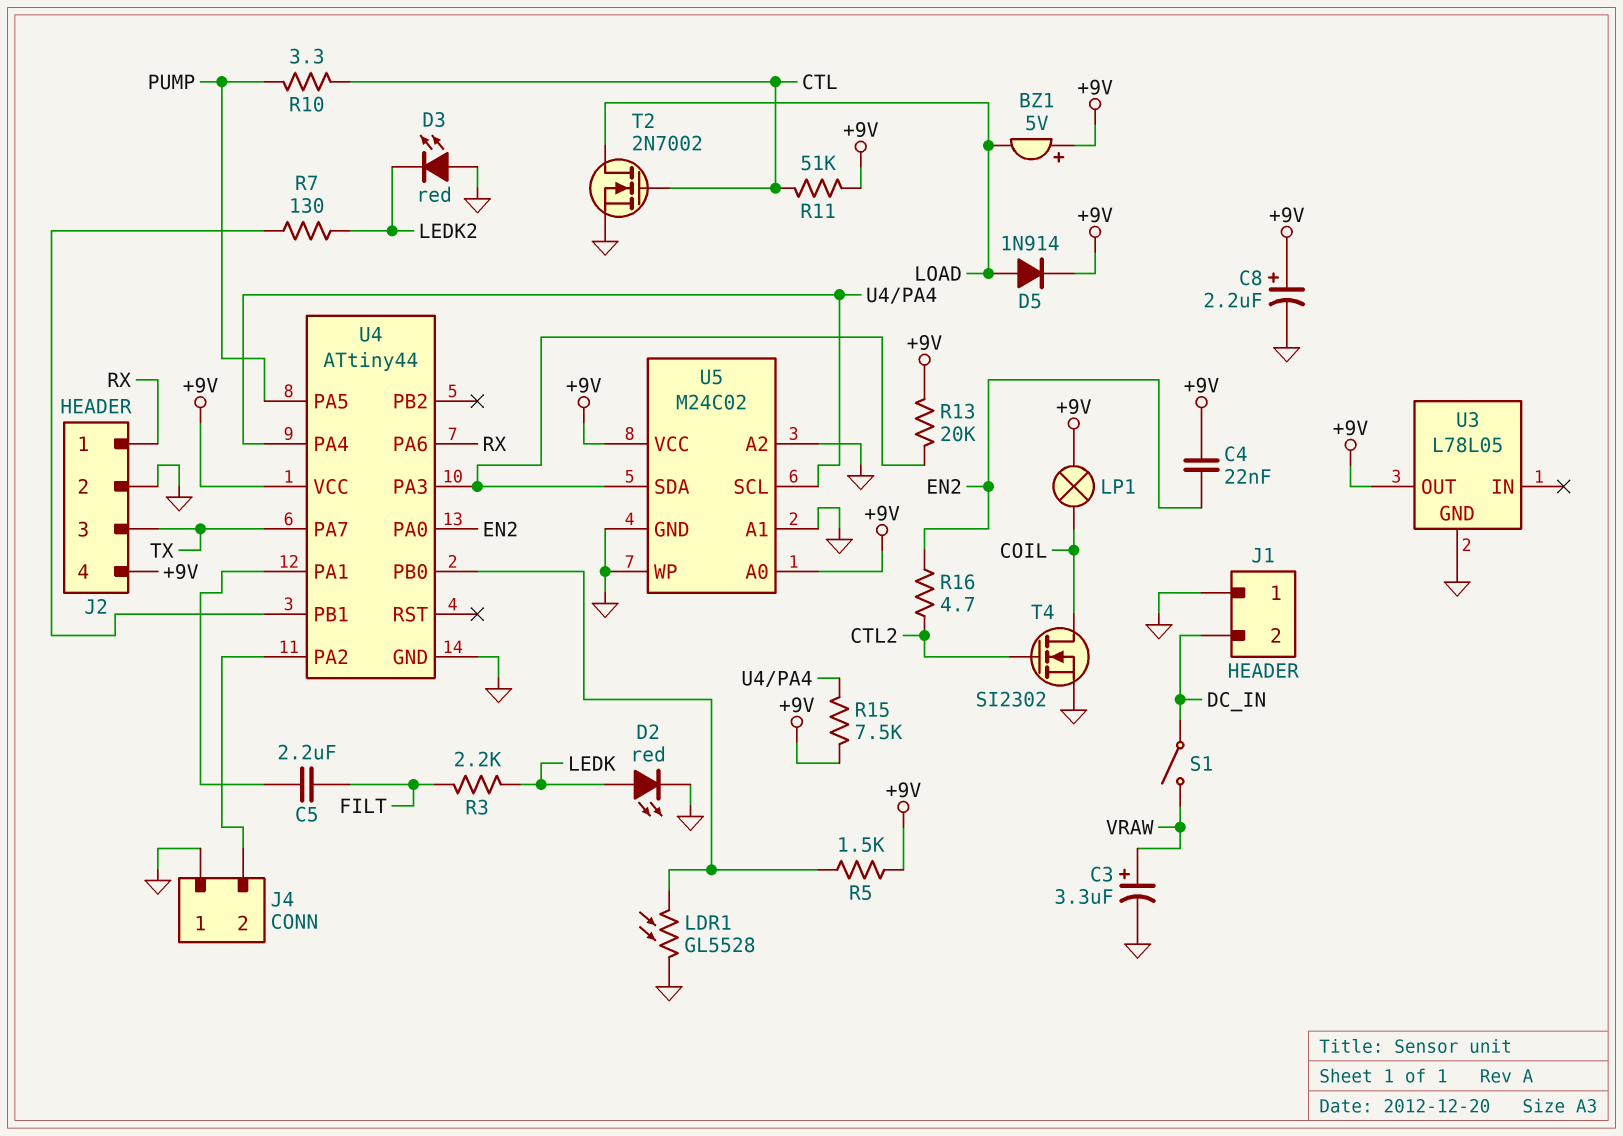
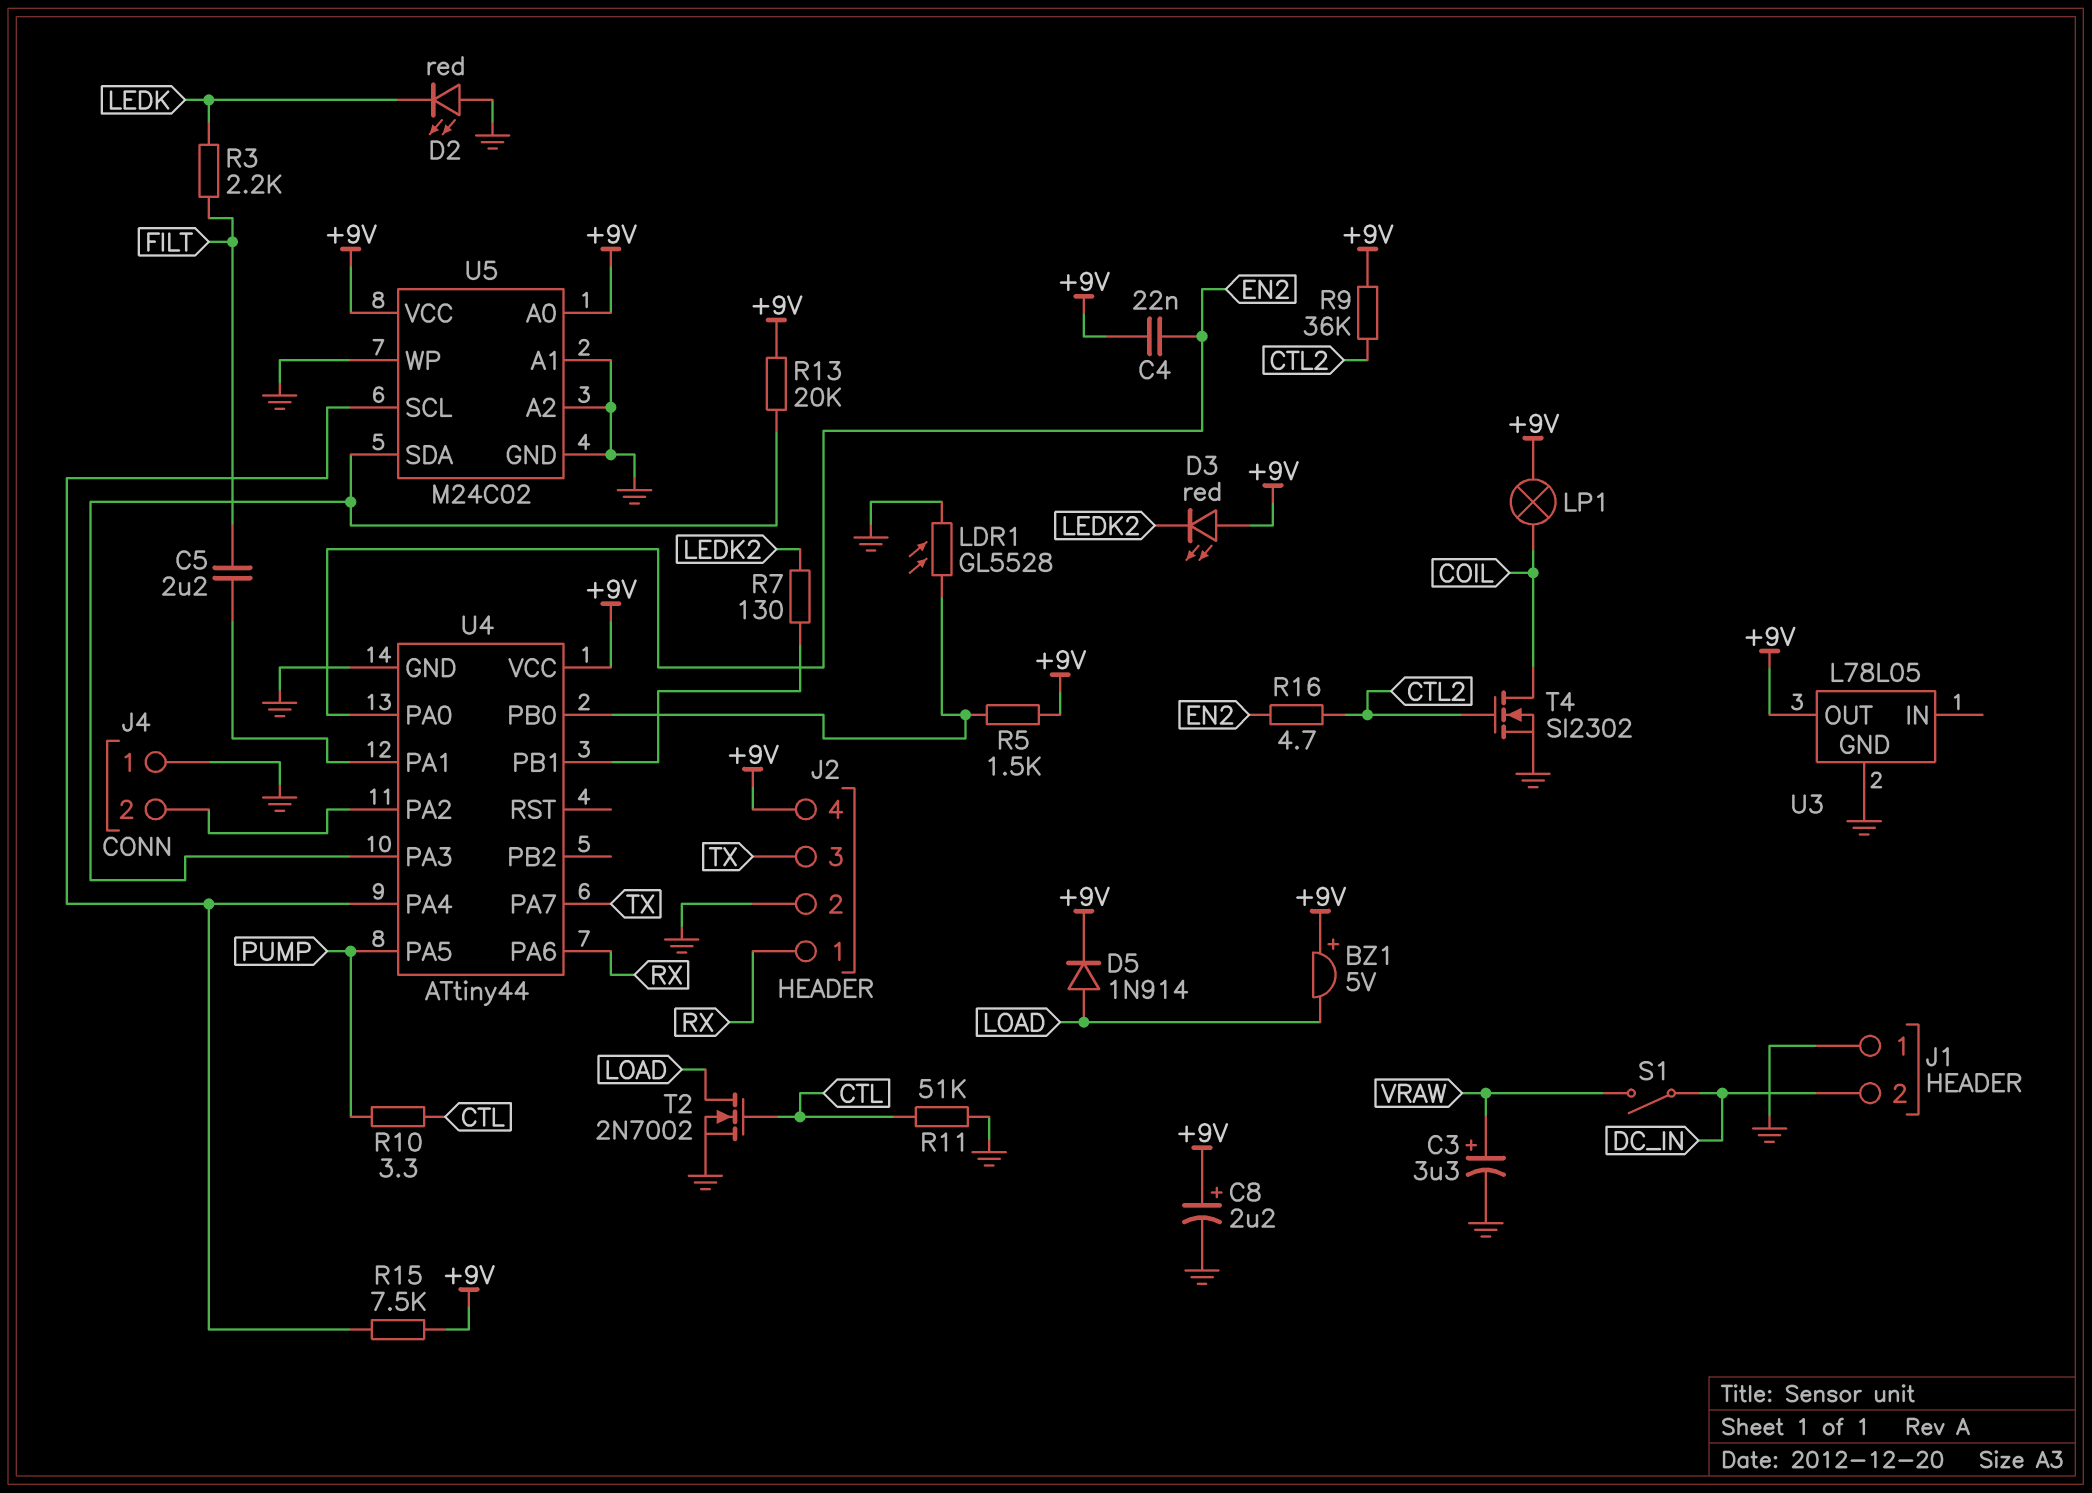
D2: LED red (A LEDK, K GND) -> LED red (A GND, K LEDK)
D3: LED red (A GND, K LEDK2) -> LED red (A +9V, K LEDK2)
R9: none -> 36k (+9V, CTL2)
R11: 51k (+9V, CTL) -> 51k (CTL, GND)

